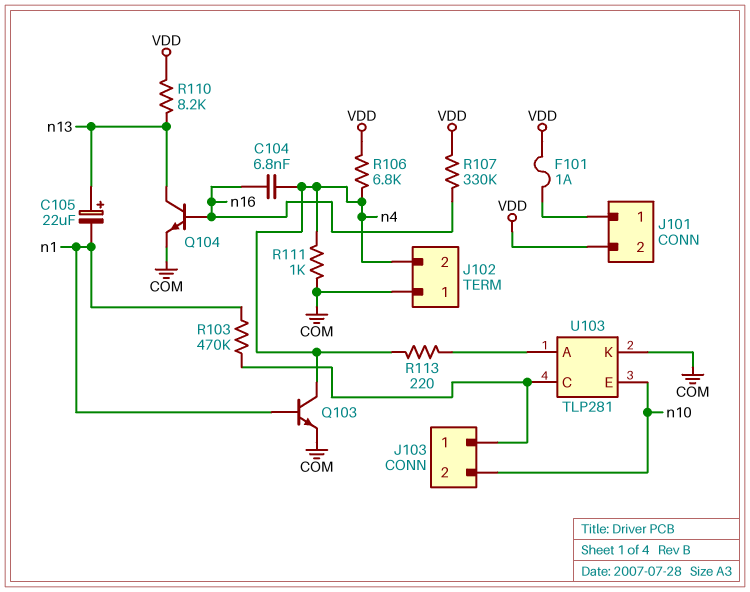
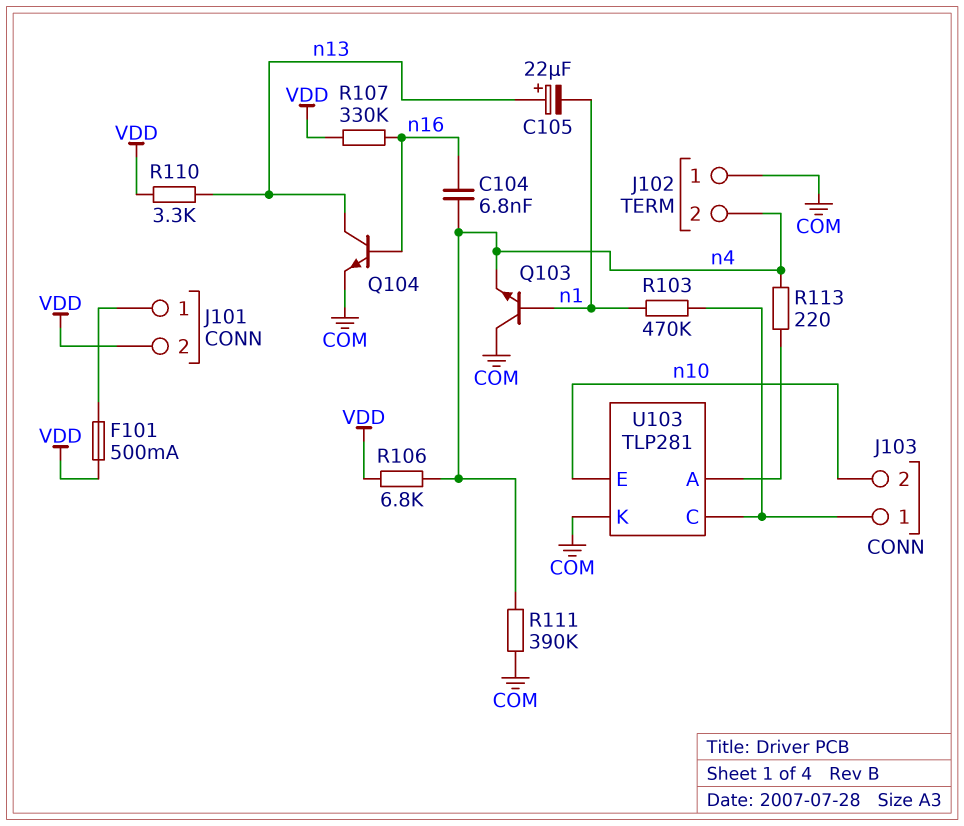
F101: 1A (J101/1, VDD) -> 500mA (J101/1, VDD)
Q103: NPN (B n1, C n4, E COM) -> NPN (B n1, C COM, E n4)
R110: 8.2k (VDD, n13) -> 3.3k (VDD, n13)
R111: 1k (COM, n4) -> 390k (COM, n4)

